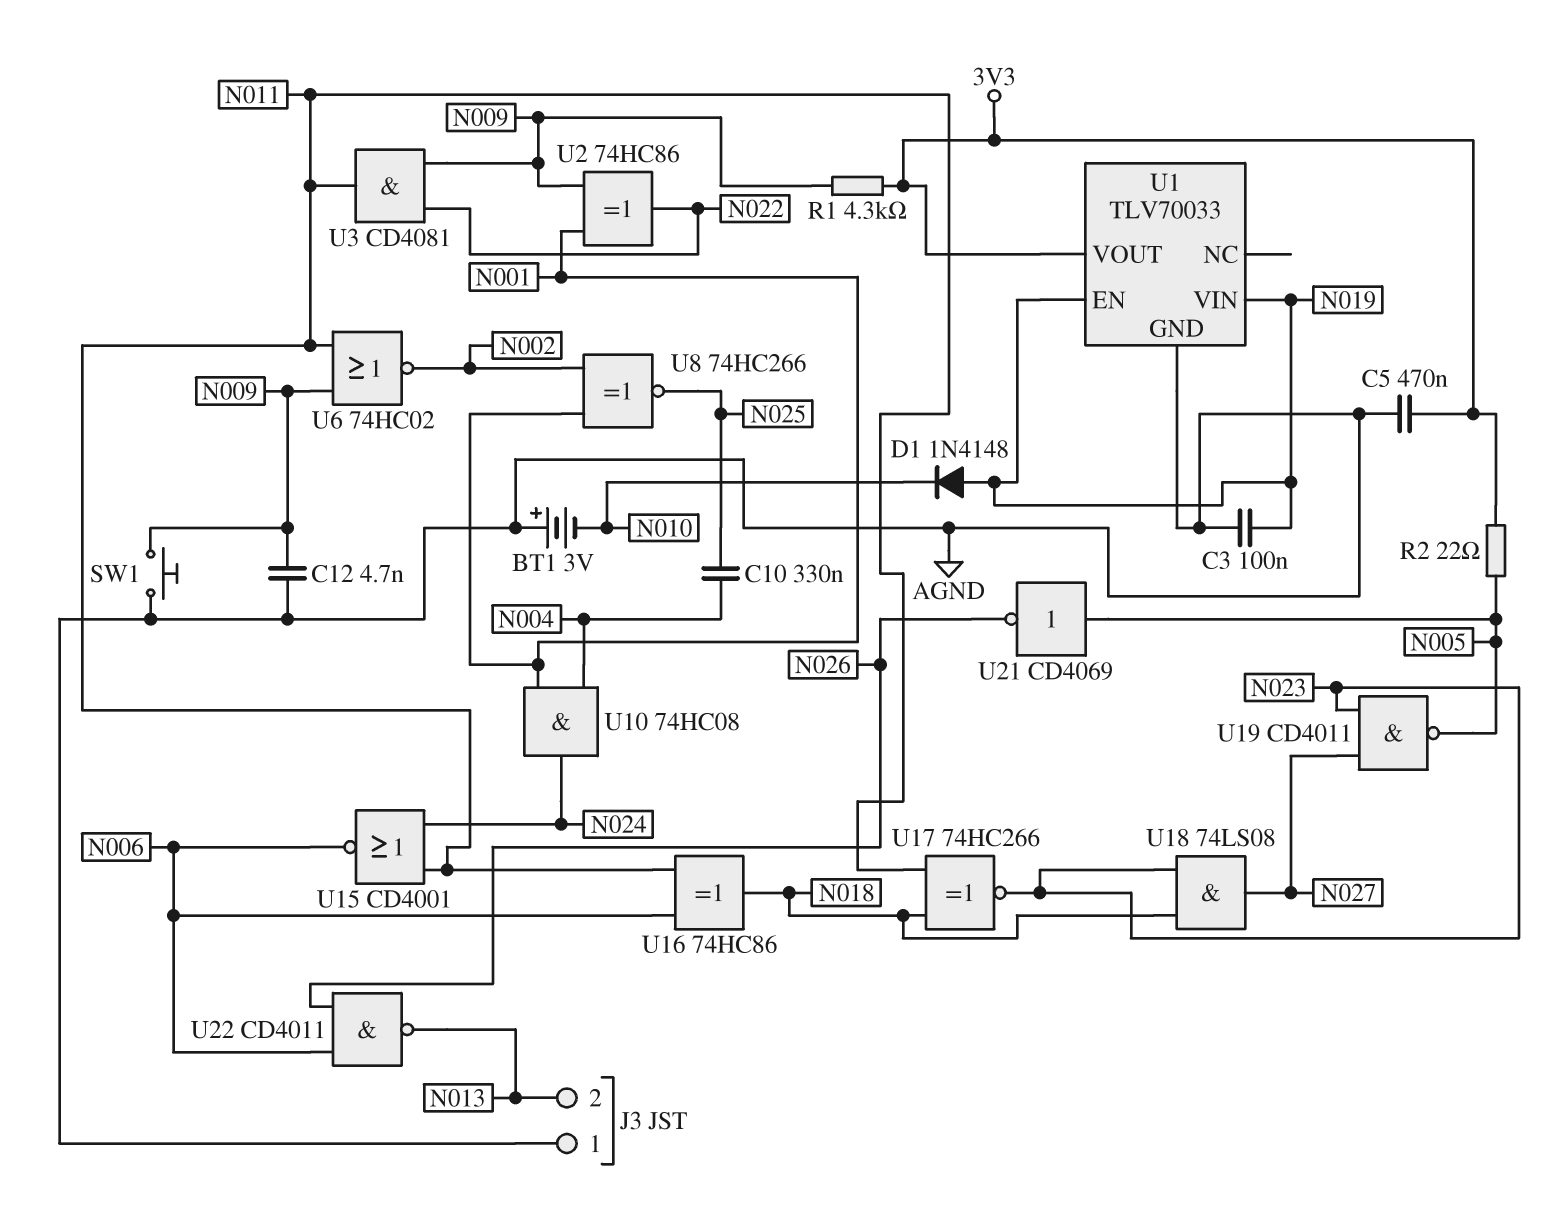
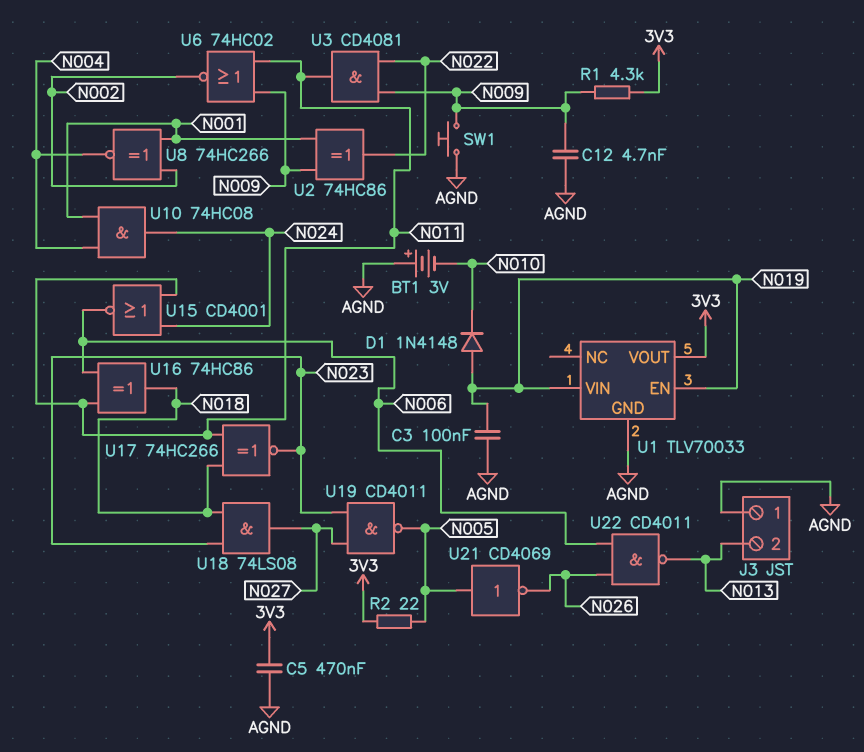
C10: 330nF (N004, N025) -> none
U8: XNOR 74HC266 (in N001, in N002, out N025) -> XNOR 74HC266 (in N001, in N002, out N004)

